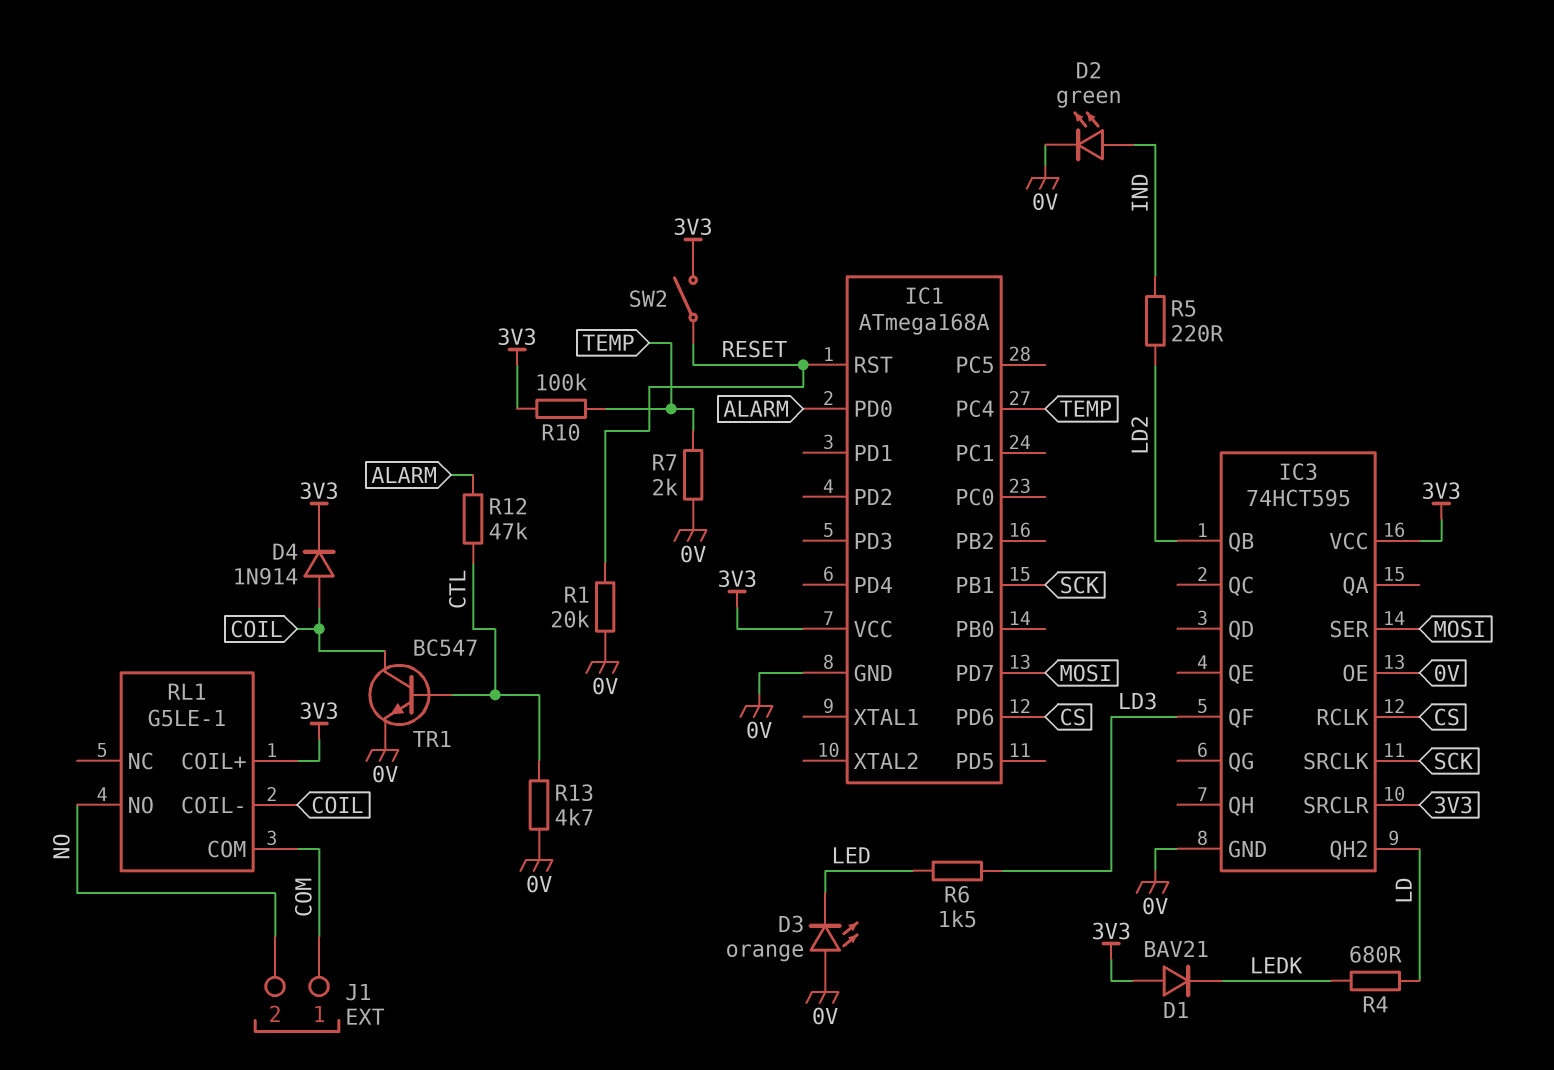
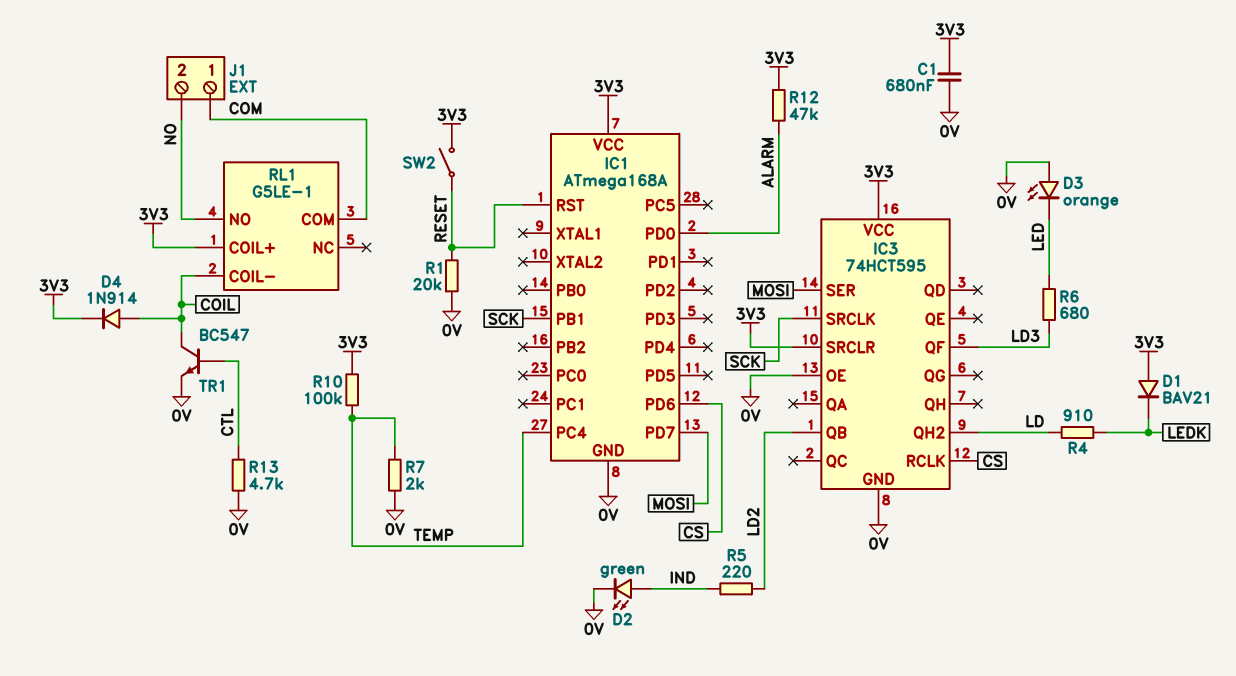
C1: none -> 680nF (0V, 3V3)
R4: 680 (LD, LEDK) -> 910 (LD, LEDK)
R6: 1.5k (LD3, LED) -> 680 (LD3, LED)
R12: 47k (ALARM, CTL) -> 47k (3V3, ALARM)

